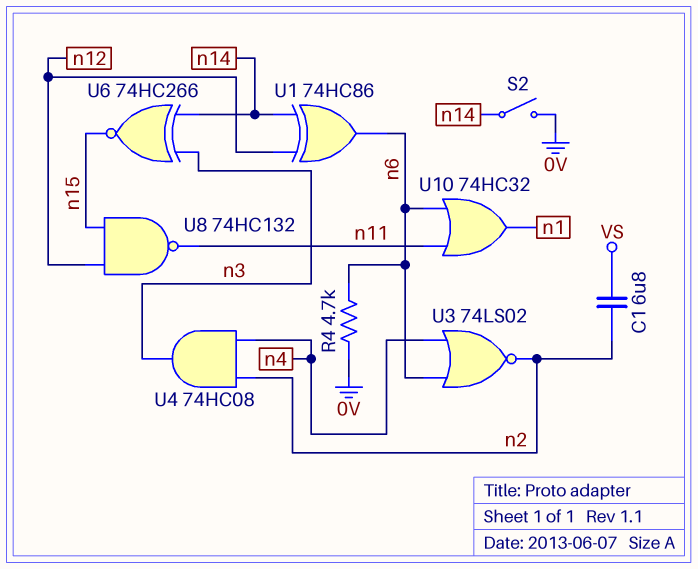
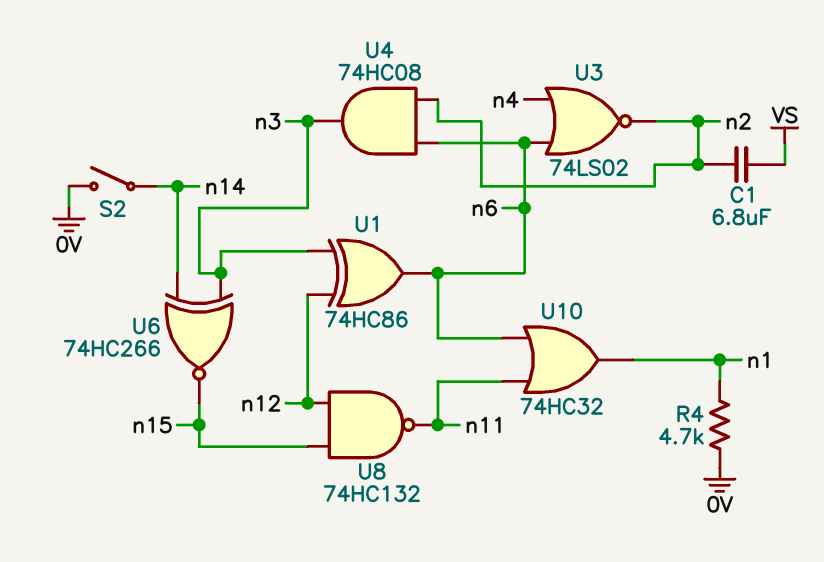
R4: 4.7k (0V, n6) -> 4.7k (0V, n1)
U1: XOR 74HC86 (in n12, in n14, out n6) -> XOR 74HC86 (in n3, in n12, out n6)
U4: AND 74HC08 (in n2, in n4, out n3) -> AND 74HC08 (in n2, in n6, out n3)

